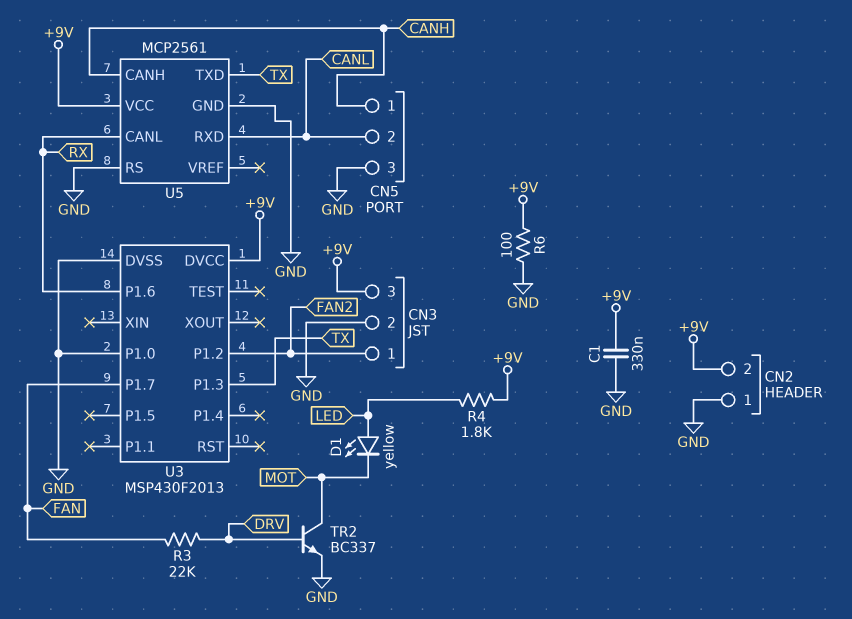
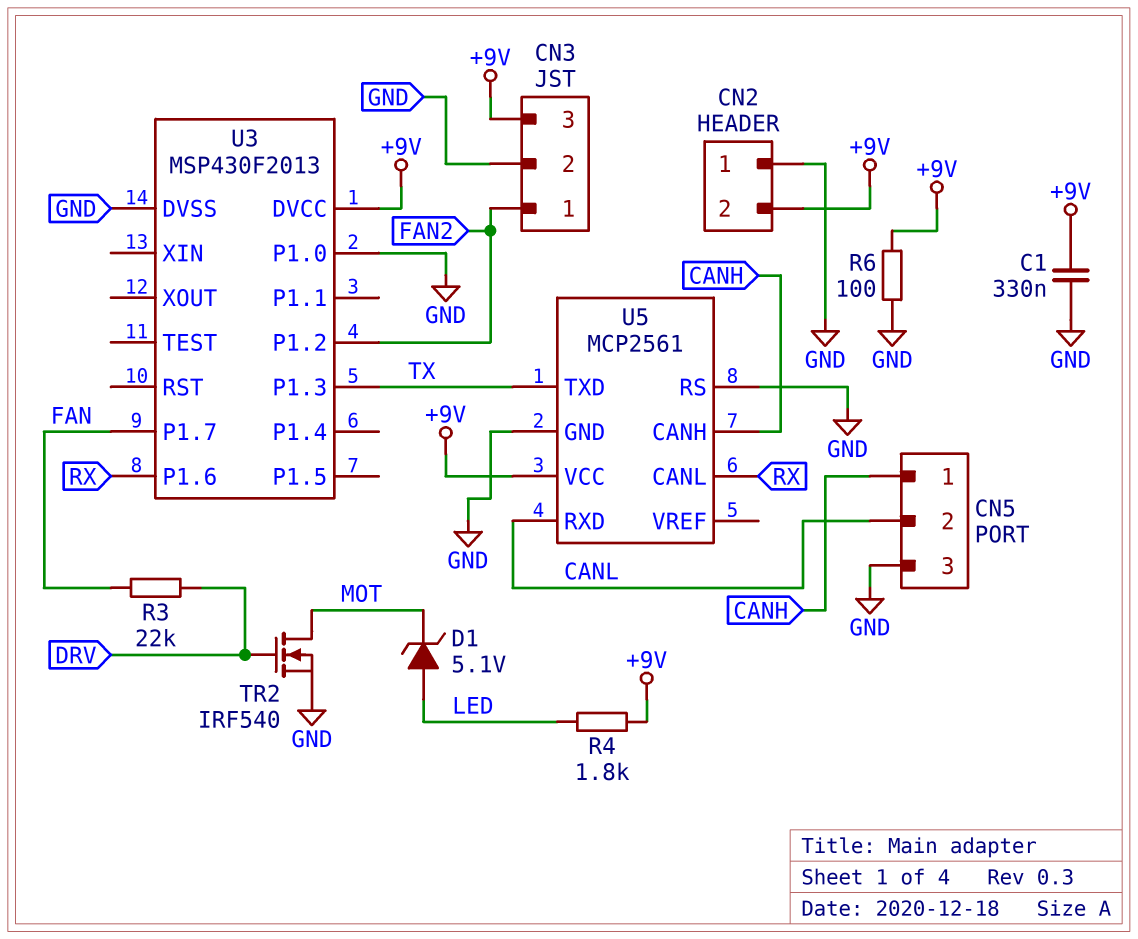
D1: LED yellow (A LED, K MOT) -> zener 5.1V (A LED, K MOT)
TR2: NPN BC337 (B DRV, C MOT, E GND) -> NMOS IRF540 (G DRV, D MOT, S GND)

